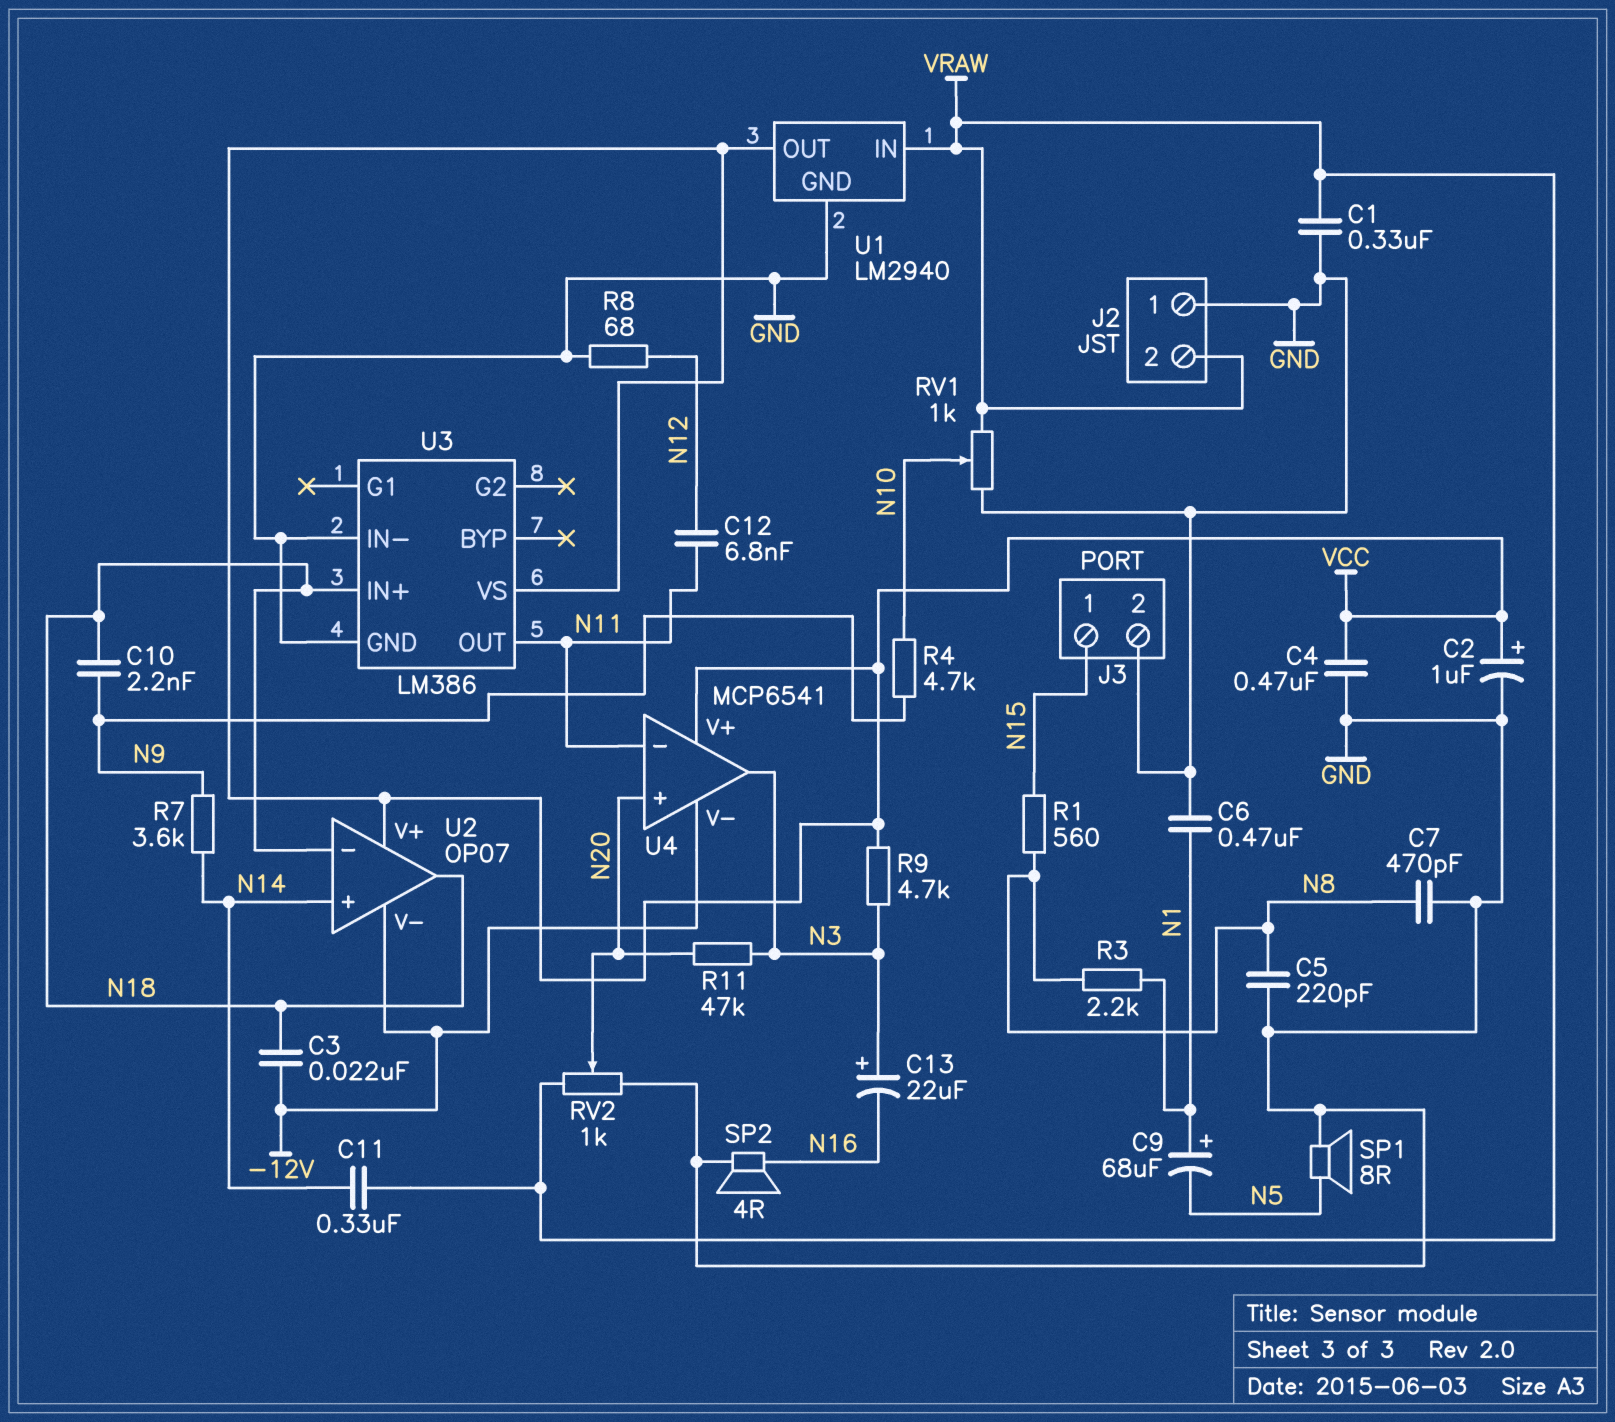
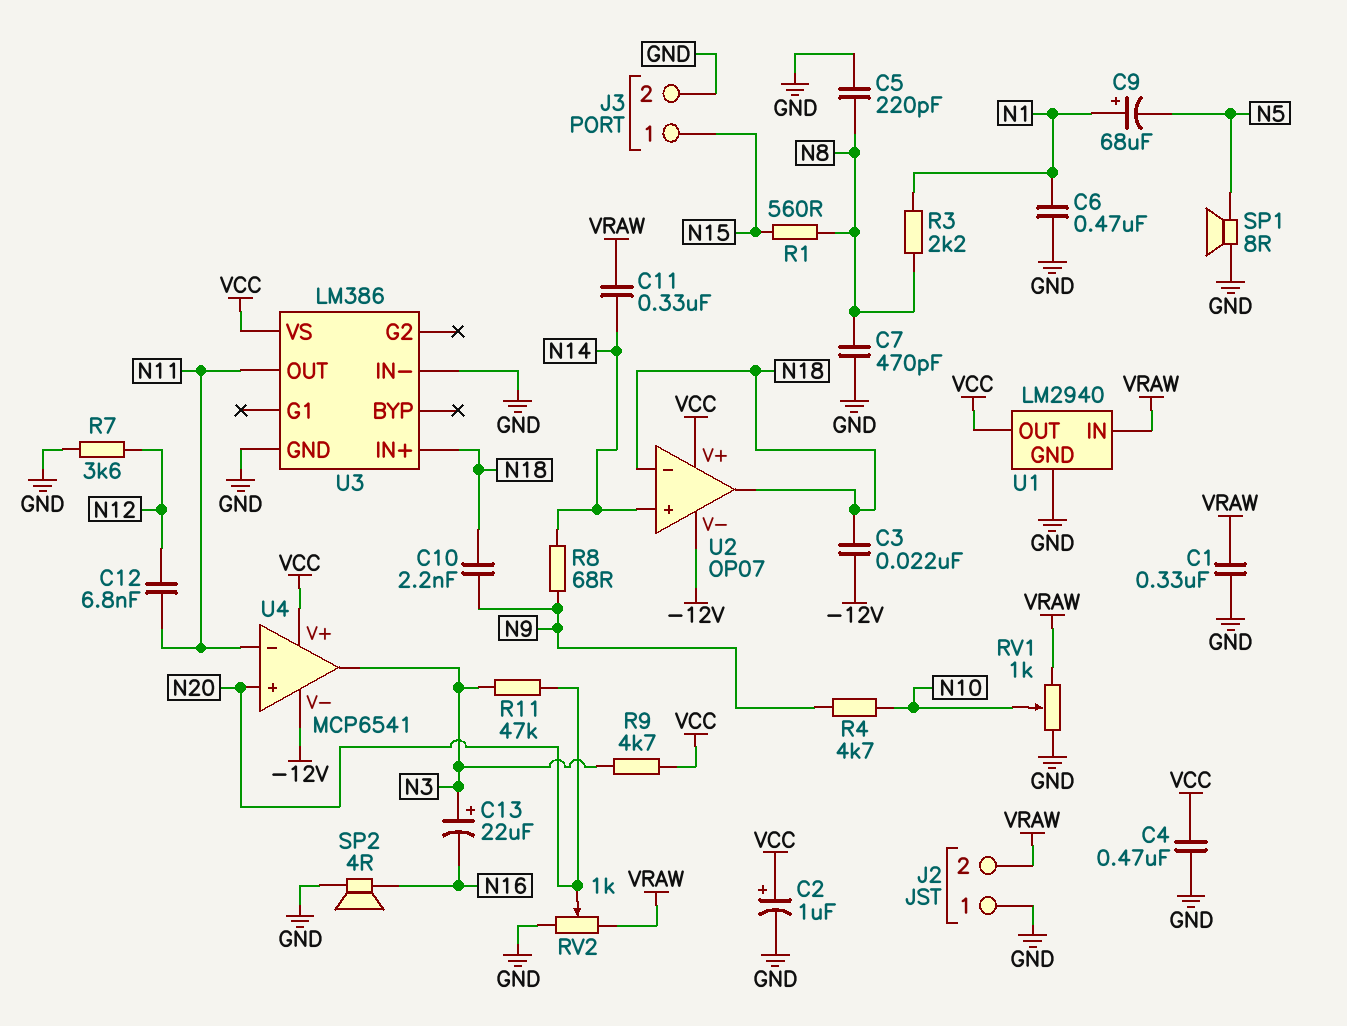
R7: 3.6k (N9, N14) -> 3.6k (GND, N12)
R8: 68 (GND, N12) -> 68 (N9, N14)

